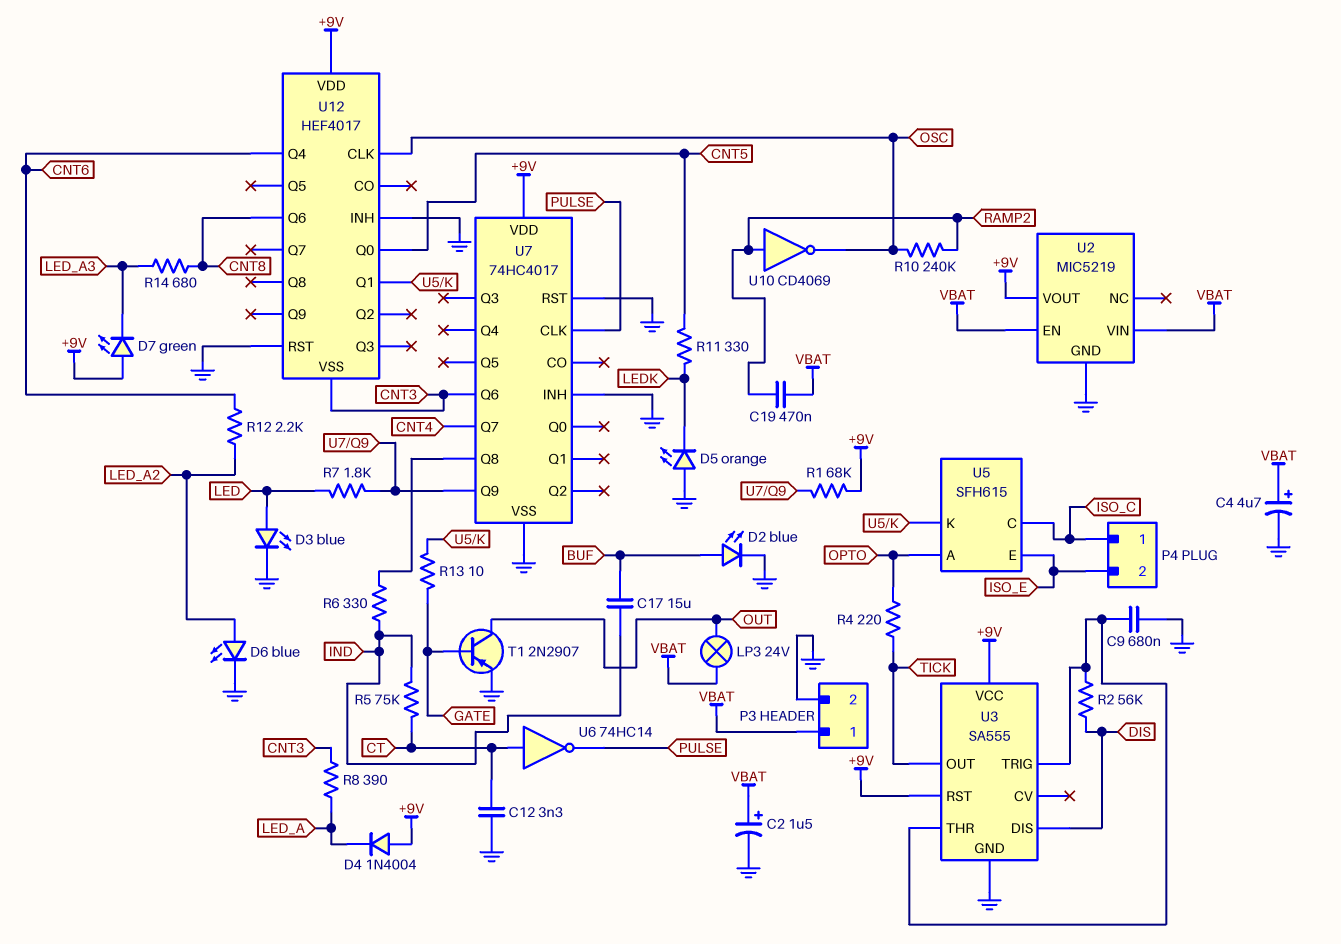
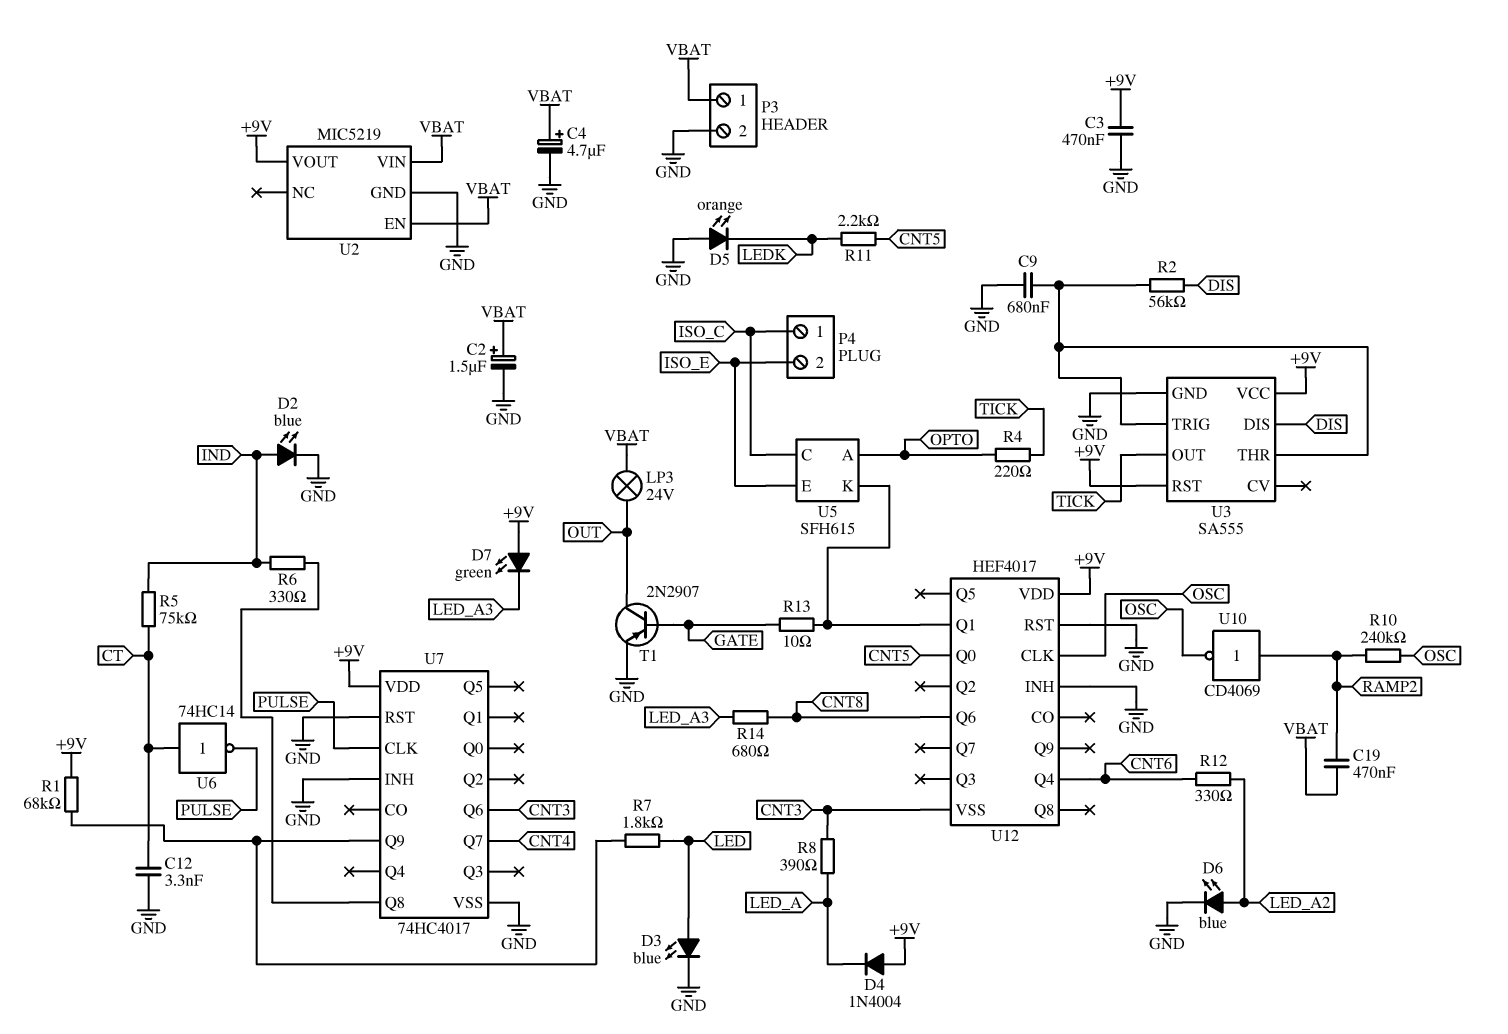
C3: none -> 470nF (+9V, GND)
C17: 15uF (BUF, IND) -> none
D2: LED blue (A BUF, K GND) -> LED blue (A IND, K GND)
R11: 330 (CNT5, LEDK) -> 2.2k (CNT5, LEDK)
R12: 2.2k (CNT6, LED_A2) -> 330 (CNT6, LED_A2)

